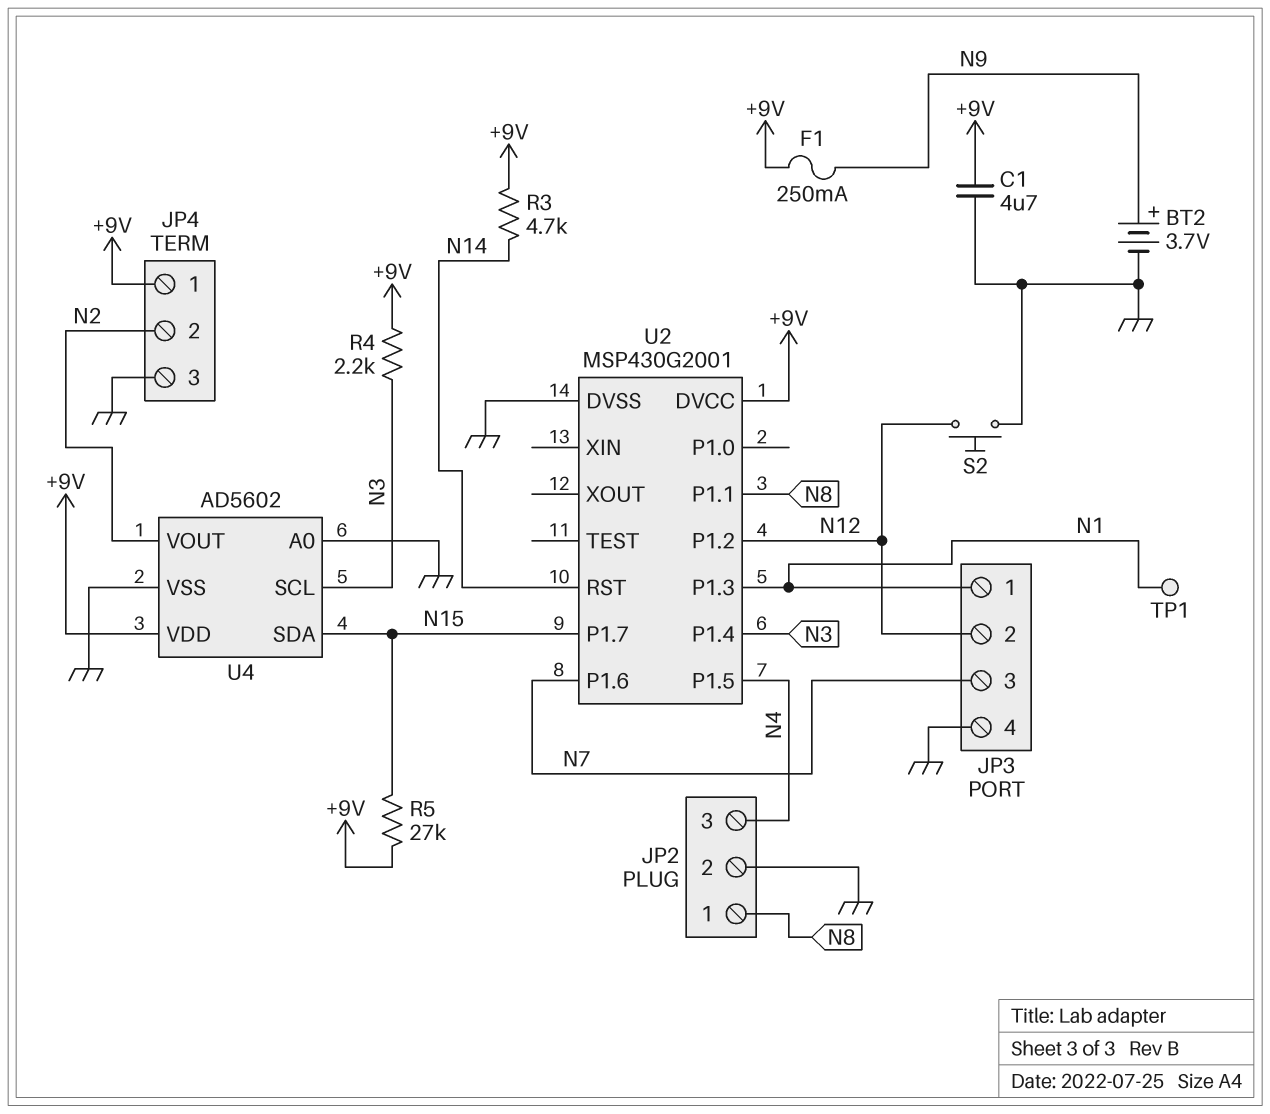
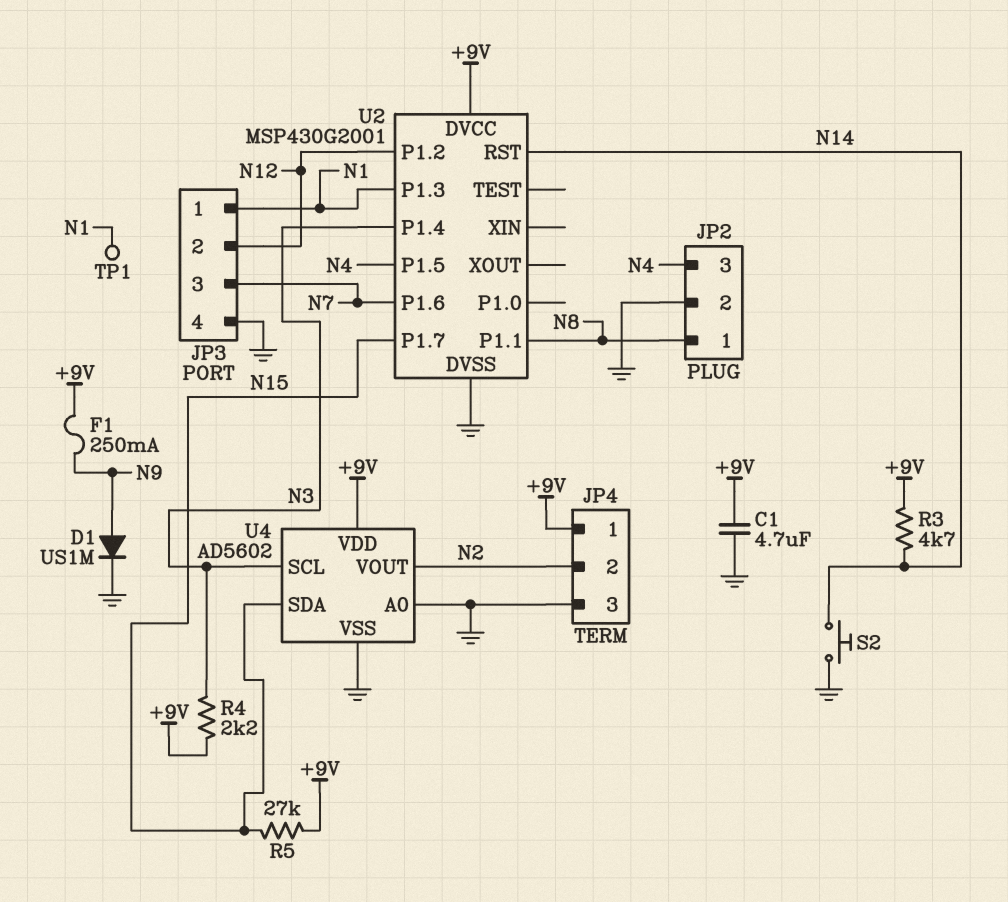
BT2: 3.7V (plus N9, minus GND) -> none
D1: none -> diode US1M (A N9, K GND)
S2: button (GND, N12) -> button (GND, N14)

